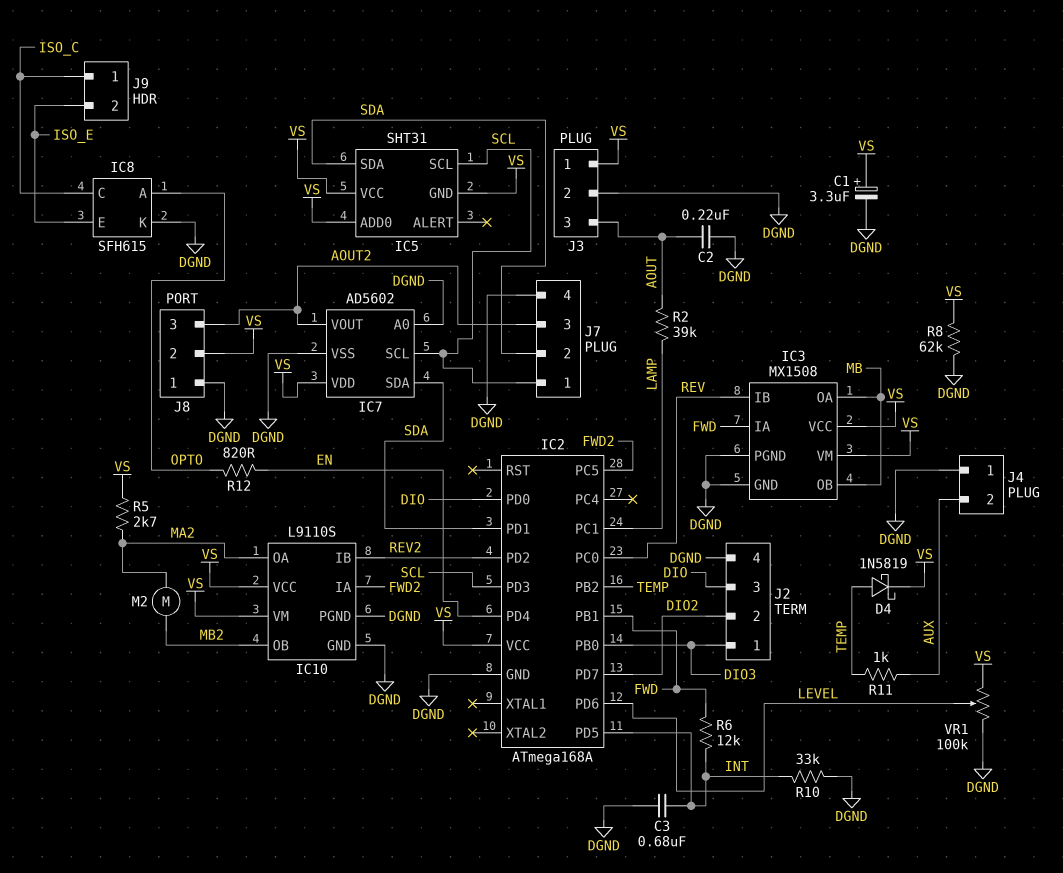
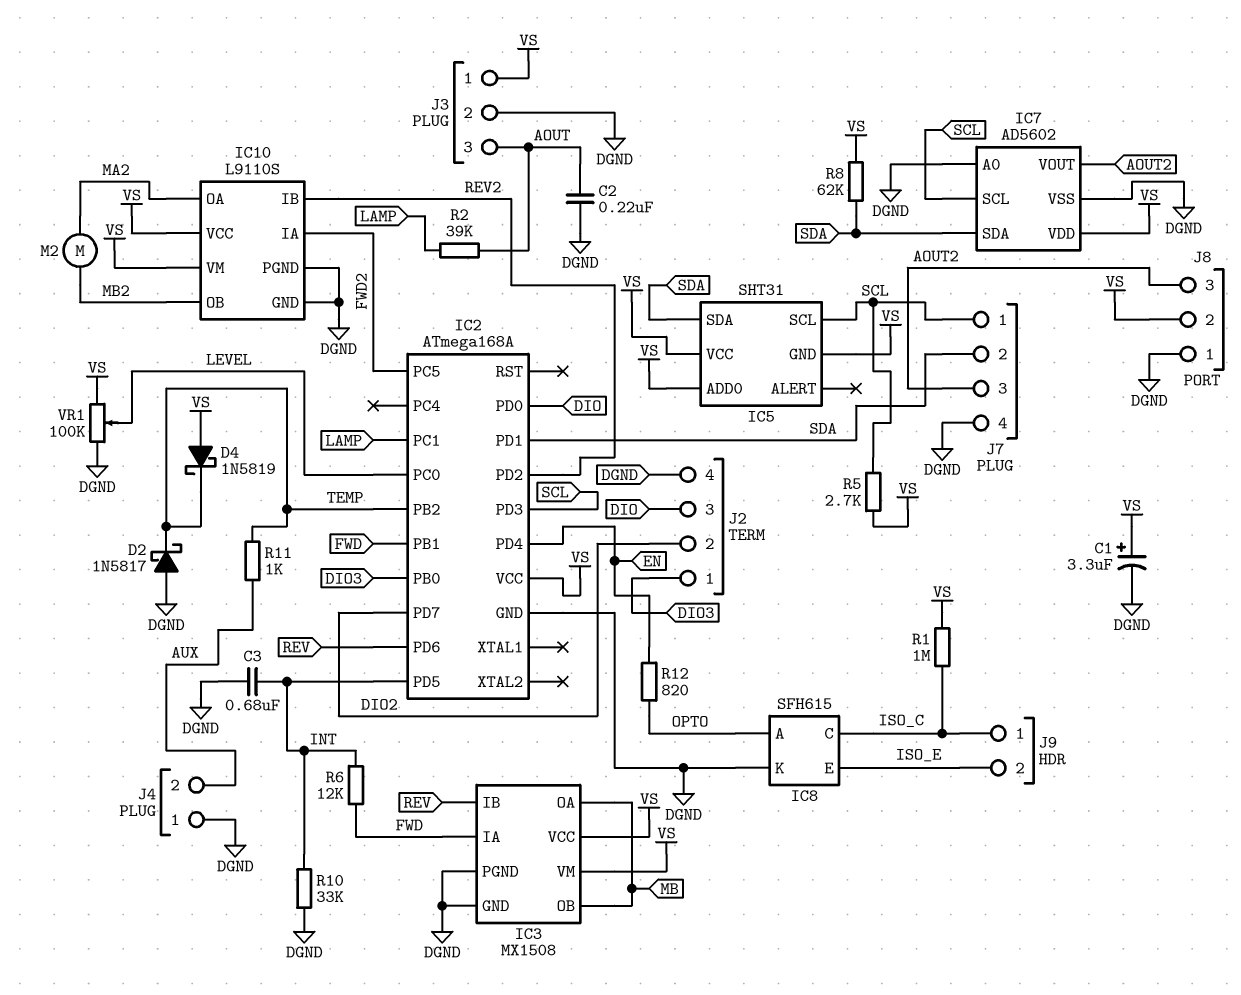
D2: none -> schottky 1N5817 (A DGND, K TEMP)
D4: schottky 1N5819 (A TEMP, K VS) -> schottky 1N5819 (A VS, K TEMP)
IC2 pin PC0: REV -> LEVEL
IC2 pin PD6: LEVEL -> REV
R1: none -> 1M (ISO_C, VS)
R5: 2.7k (MA2, VS) -> 2.7k (SCL, VS)
R8: 62k (DGND, VS) -> 62k (SDA, VS)

